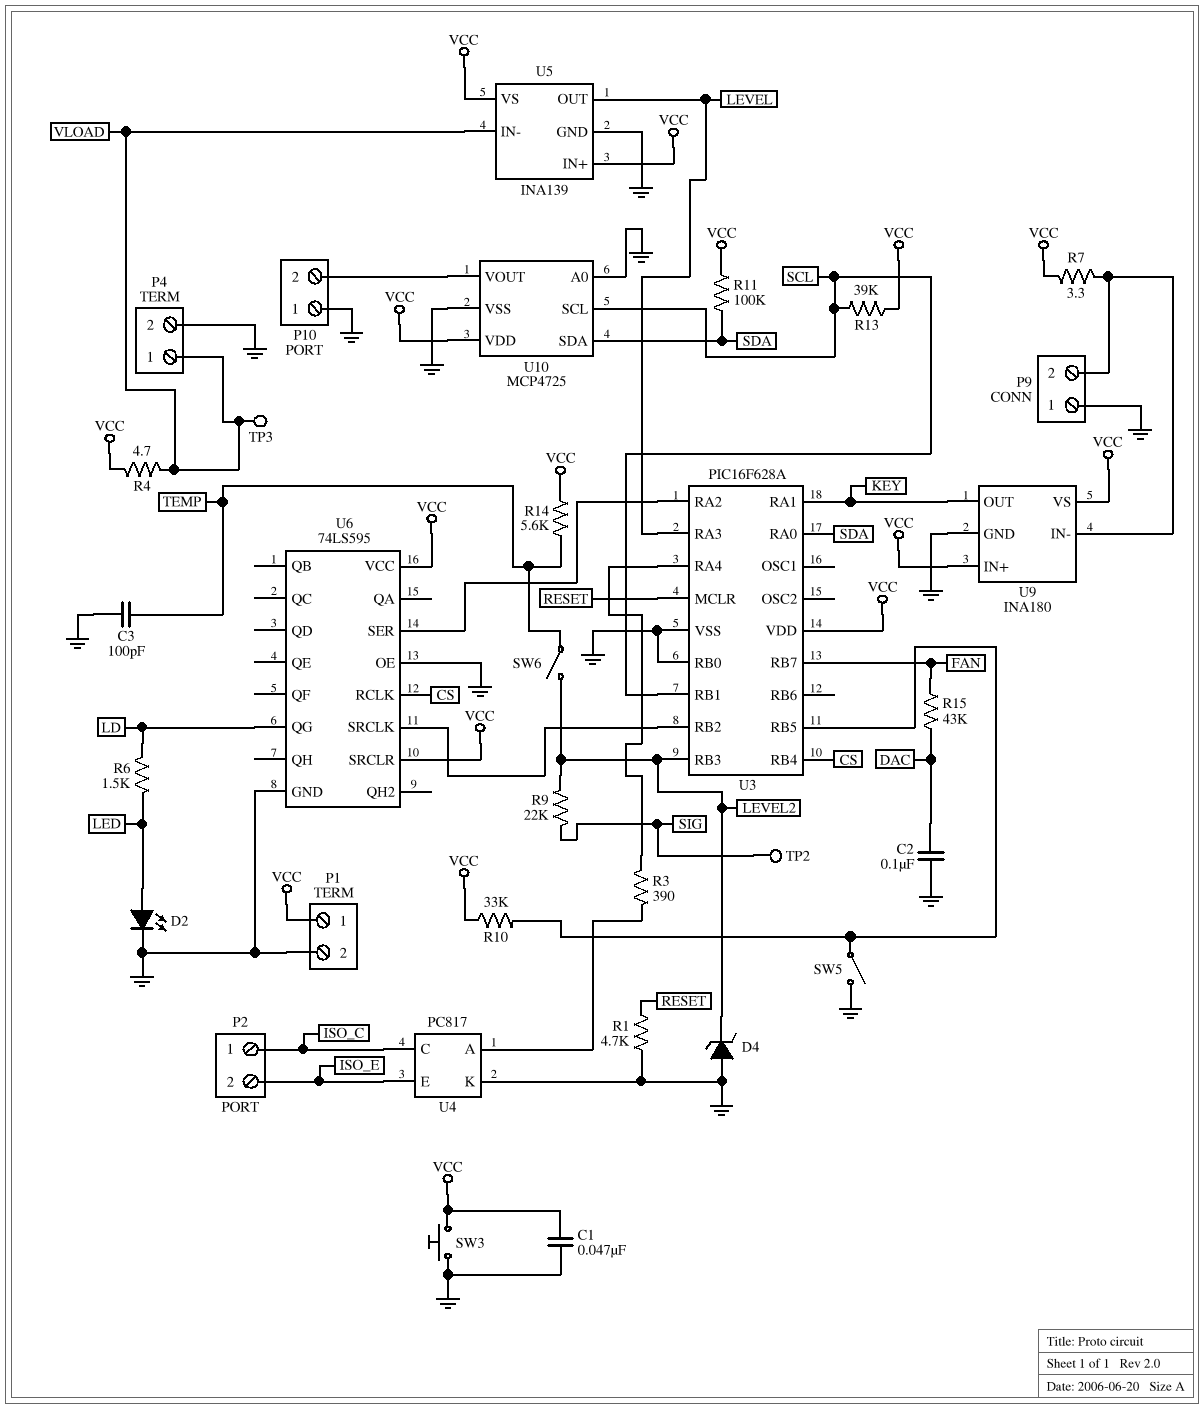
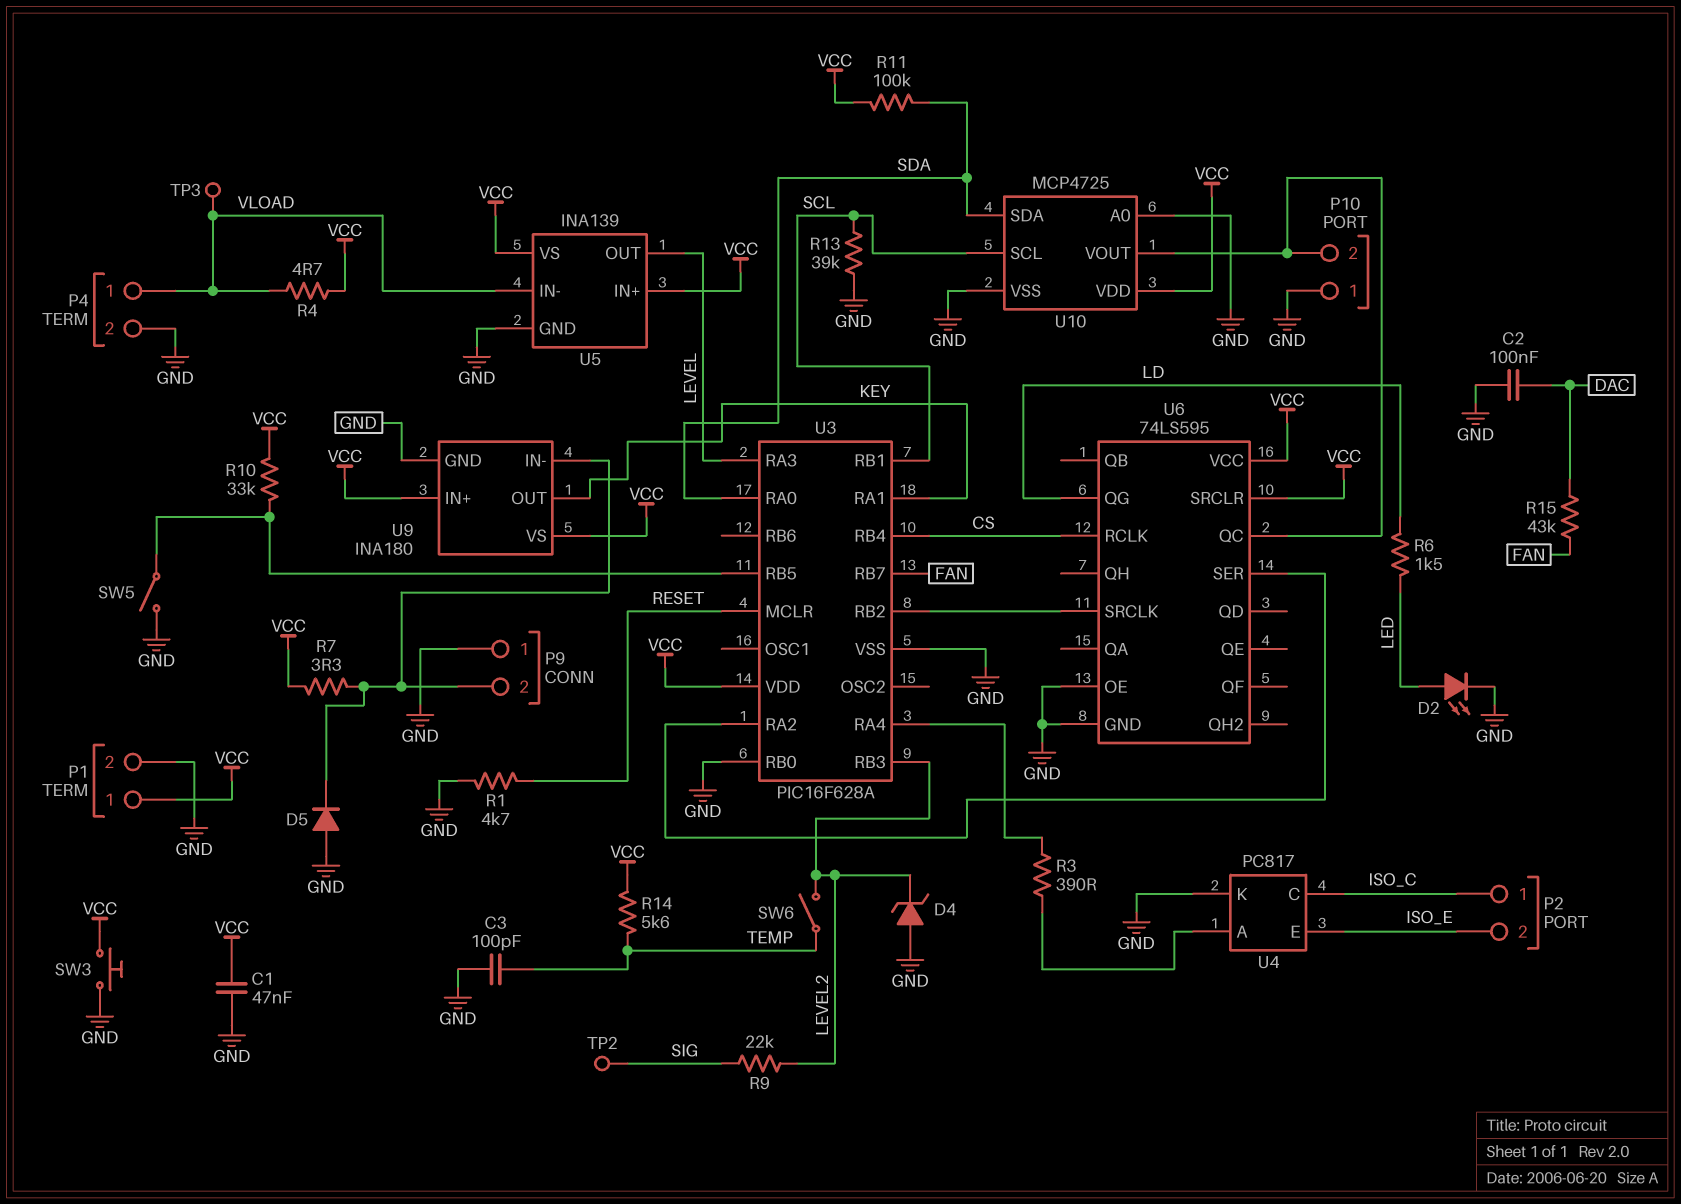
D5: none -> diode (A GND, K P9/2)
R13: 39k (SCL, VCC) -> 39k (GND, SCL)
U6 pin QC: none -> P10/2

